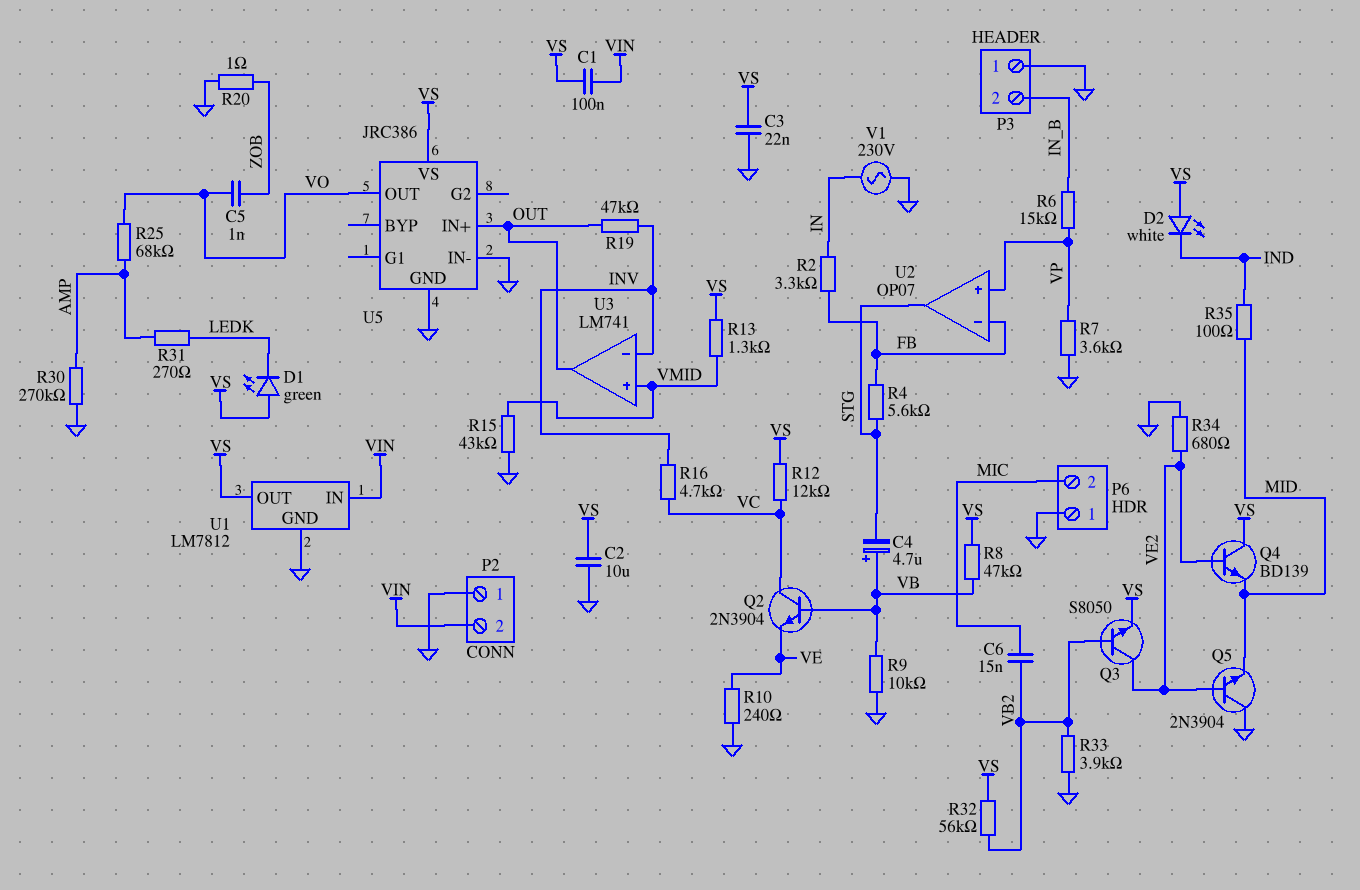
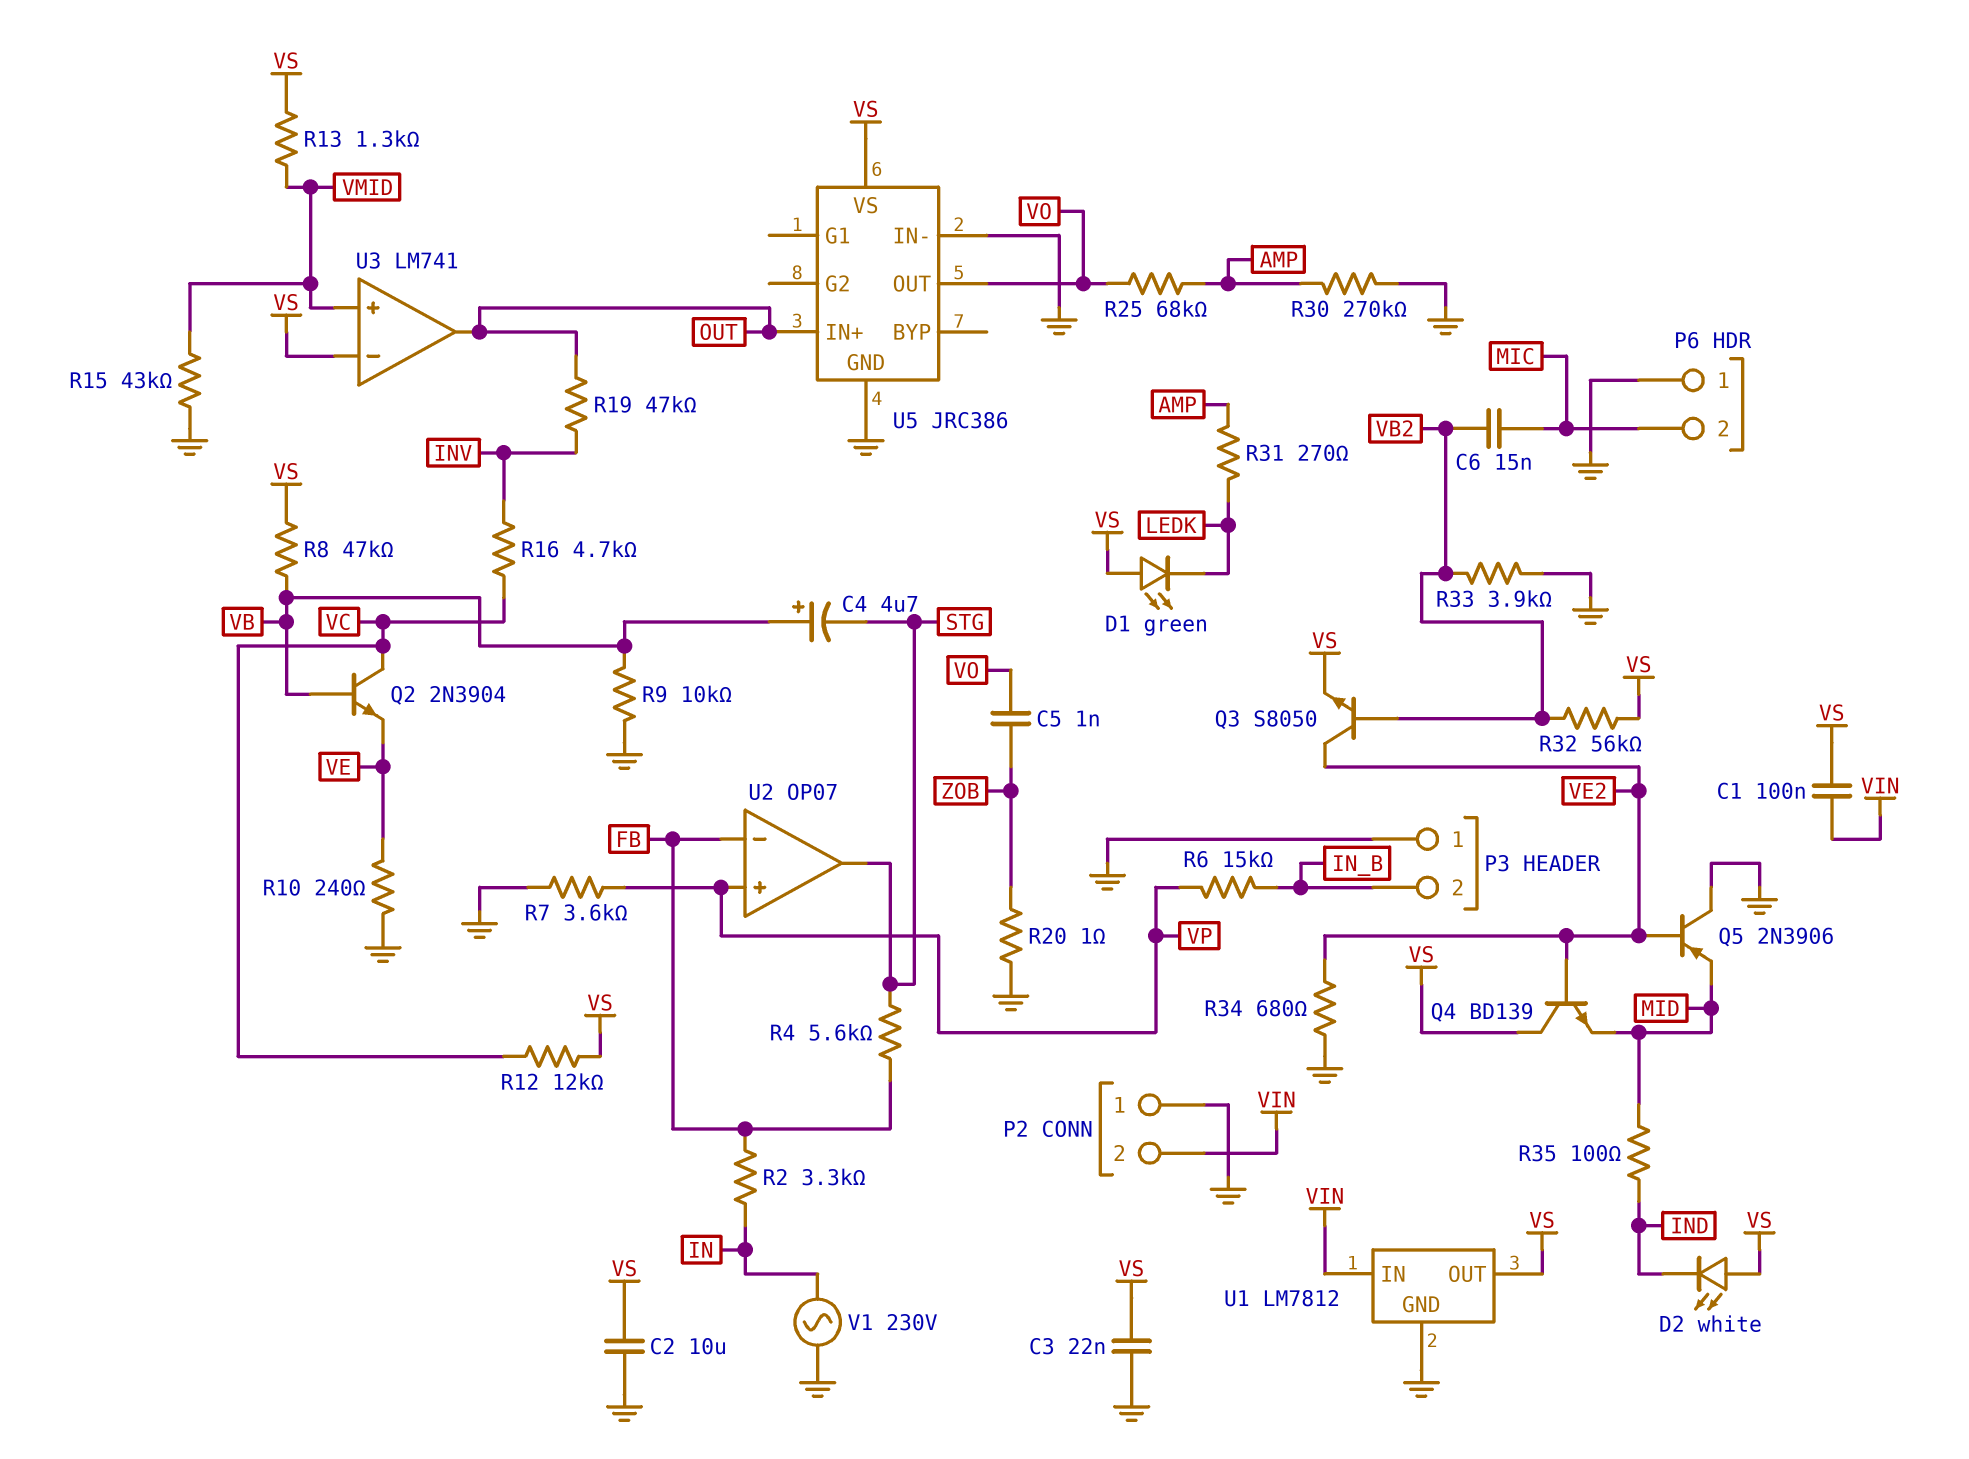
Q5: NPN 2N3904 (B VE2, C GND, E MID) -> PNP 2N3906 (B VE2, C GND, E MID)
U3 pin in-: INV -> VS

